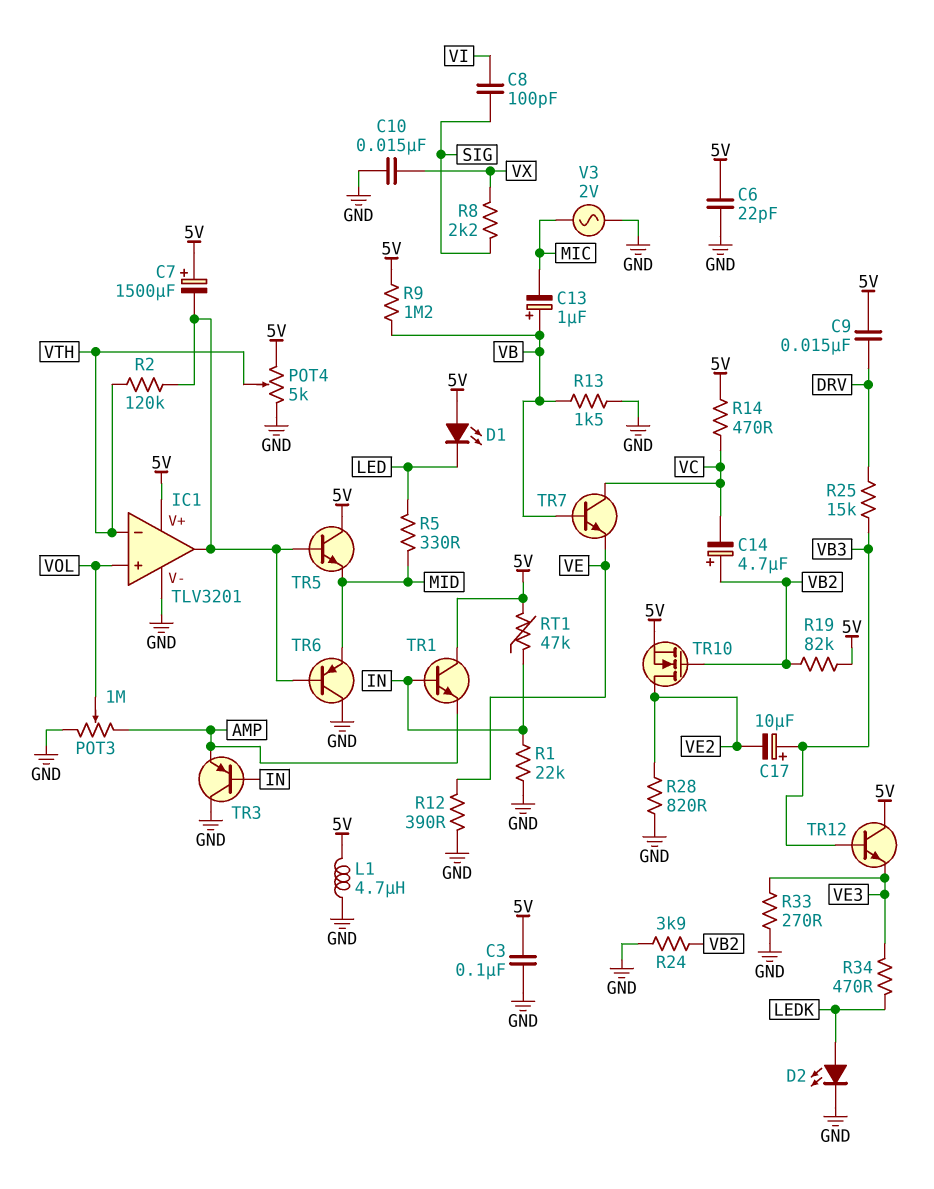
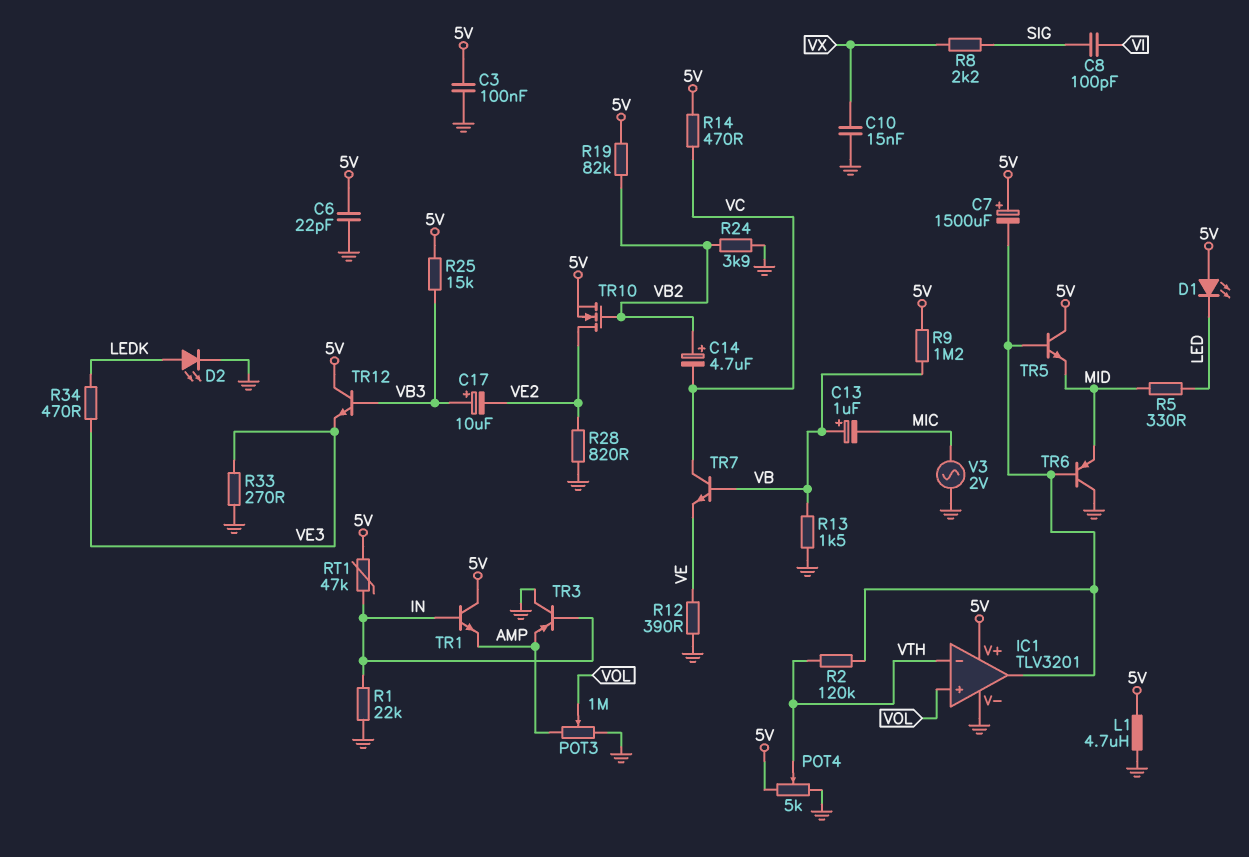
C9: 15nF (5V, DRV) -> none
R25: 15k (DRV, VB3) -> 15k (5V, VB3)

